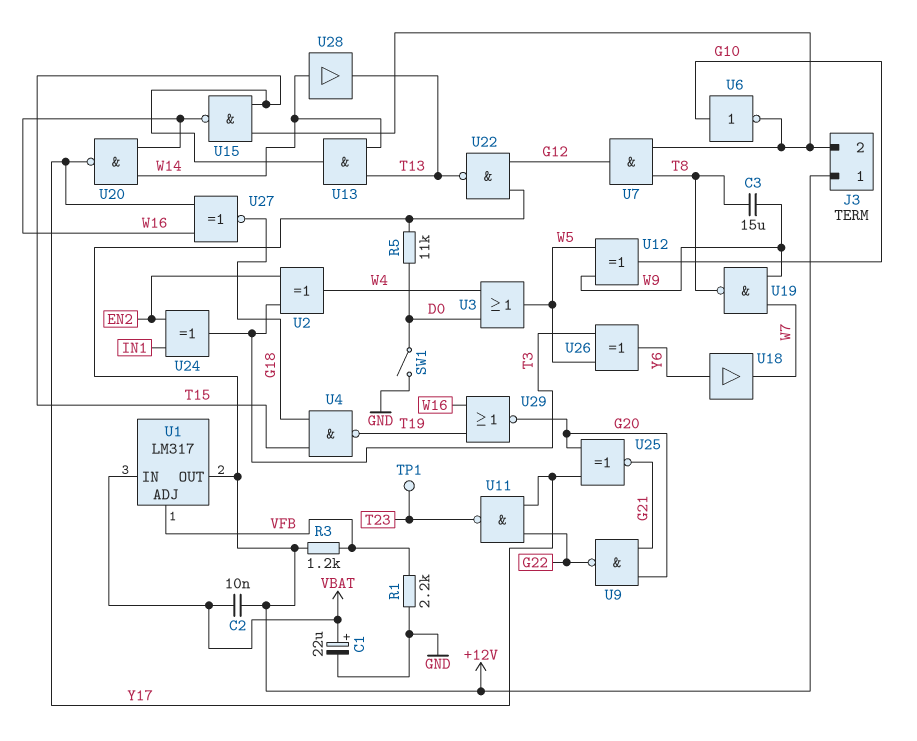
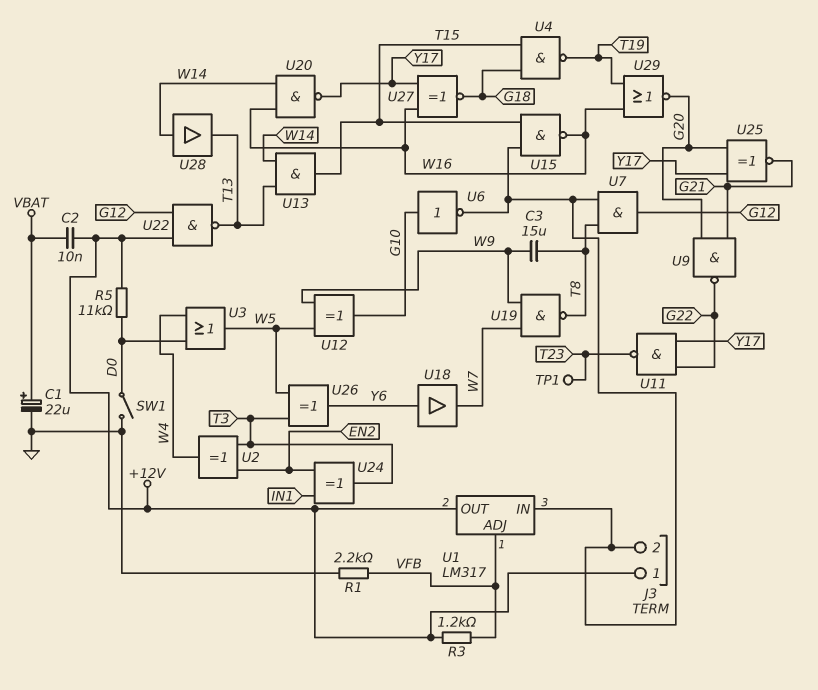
U1 pin IN: VBAT -> J3/2

